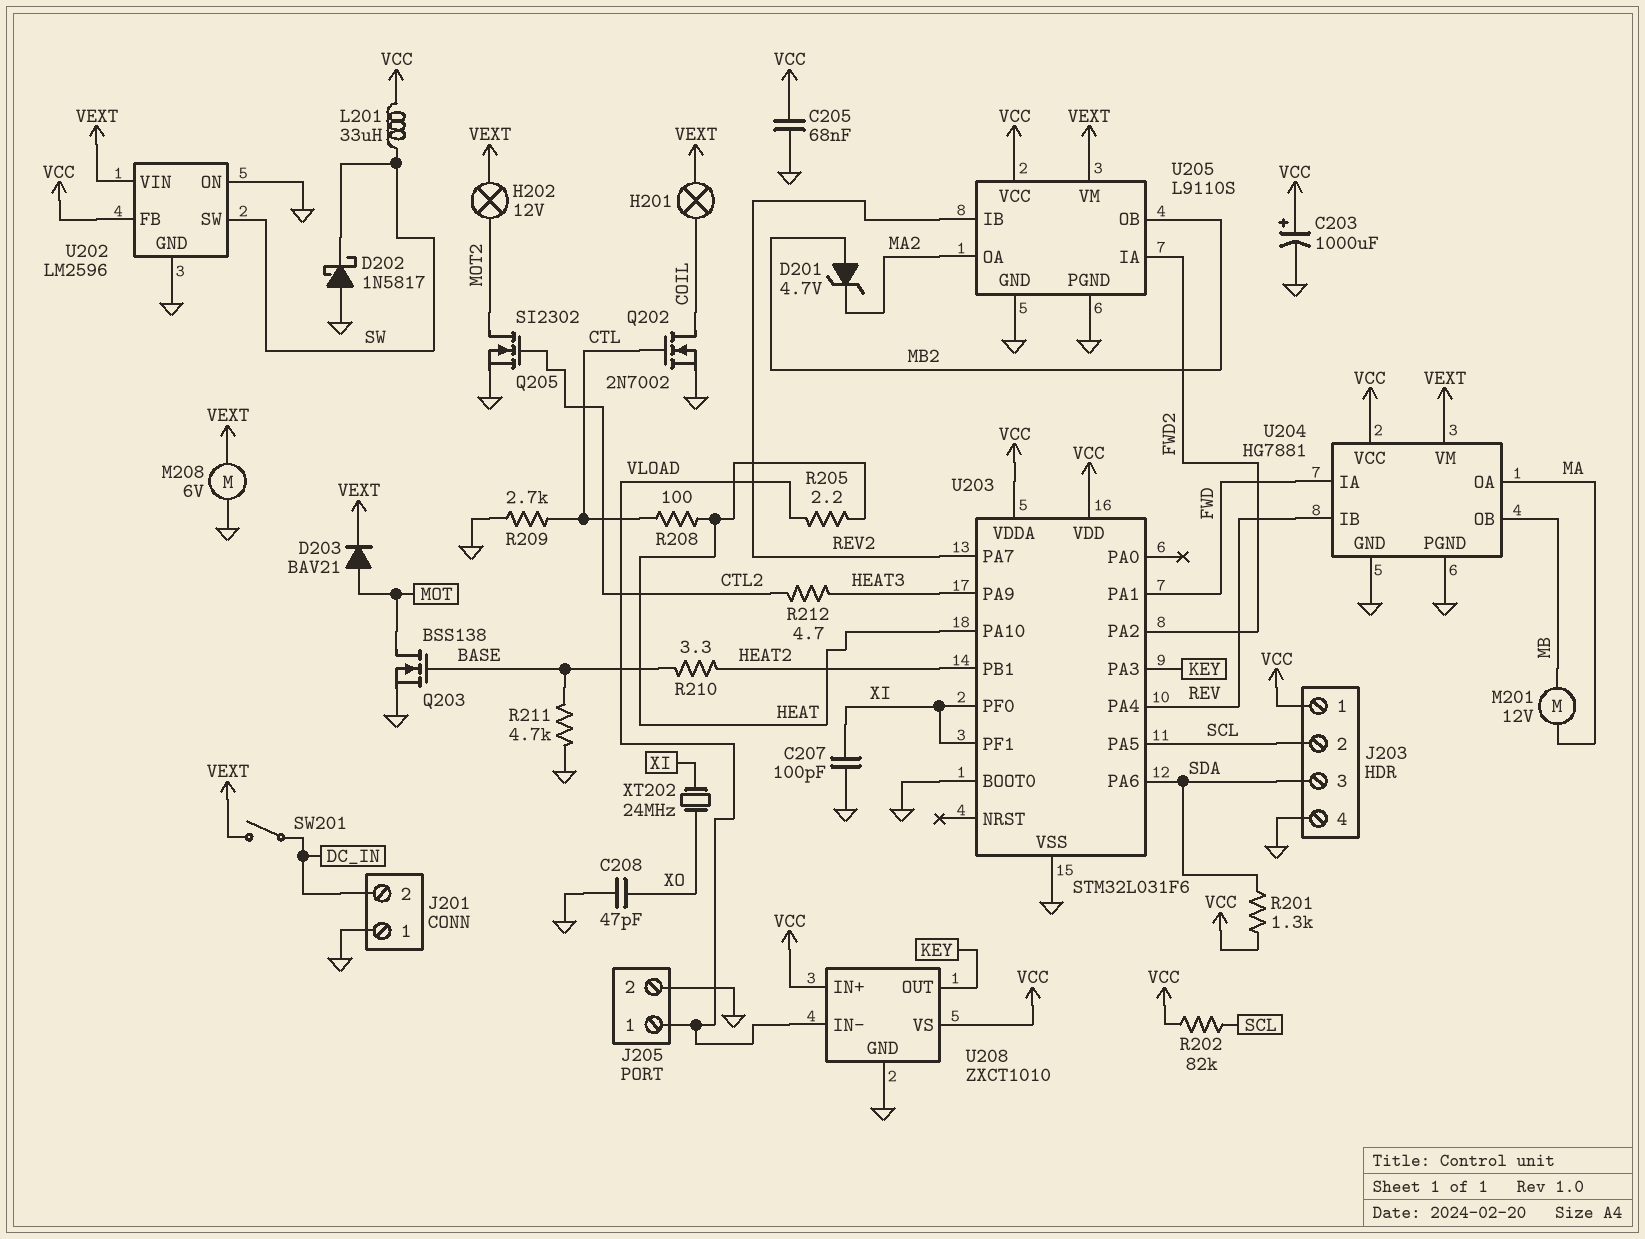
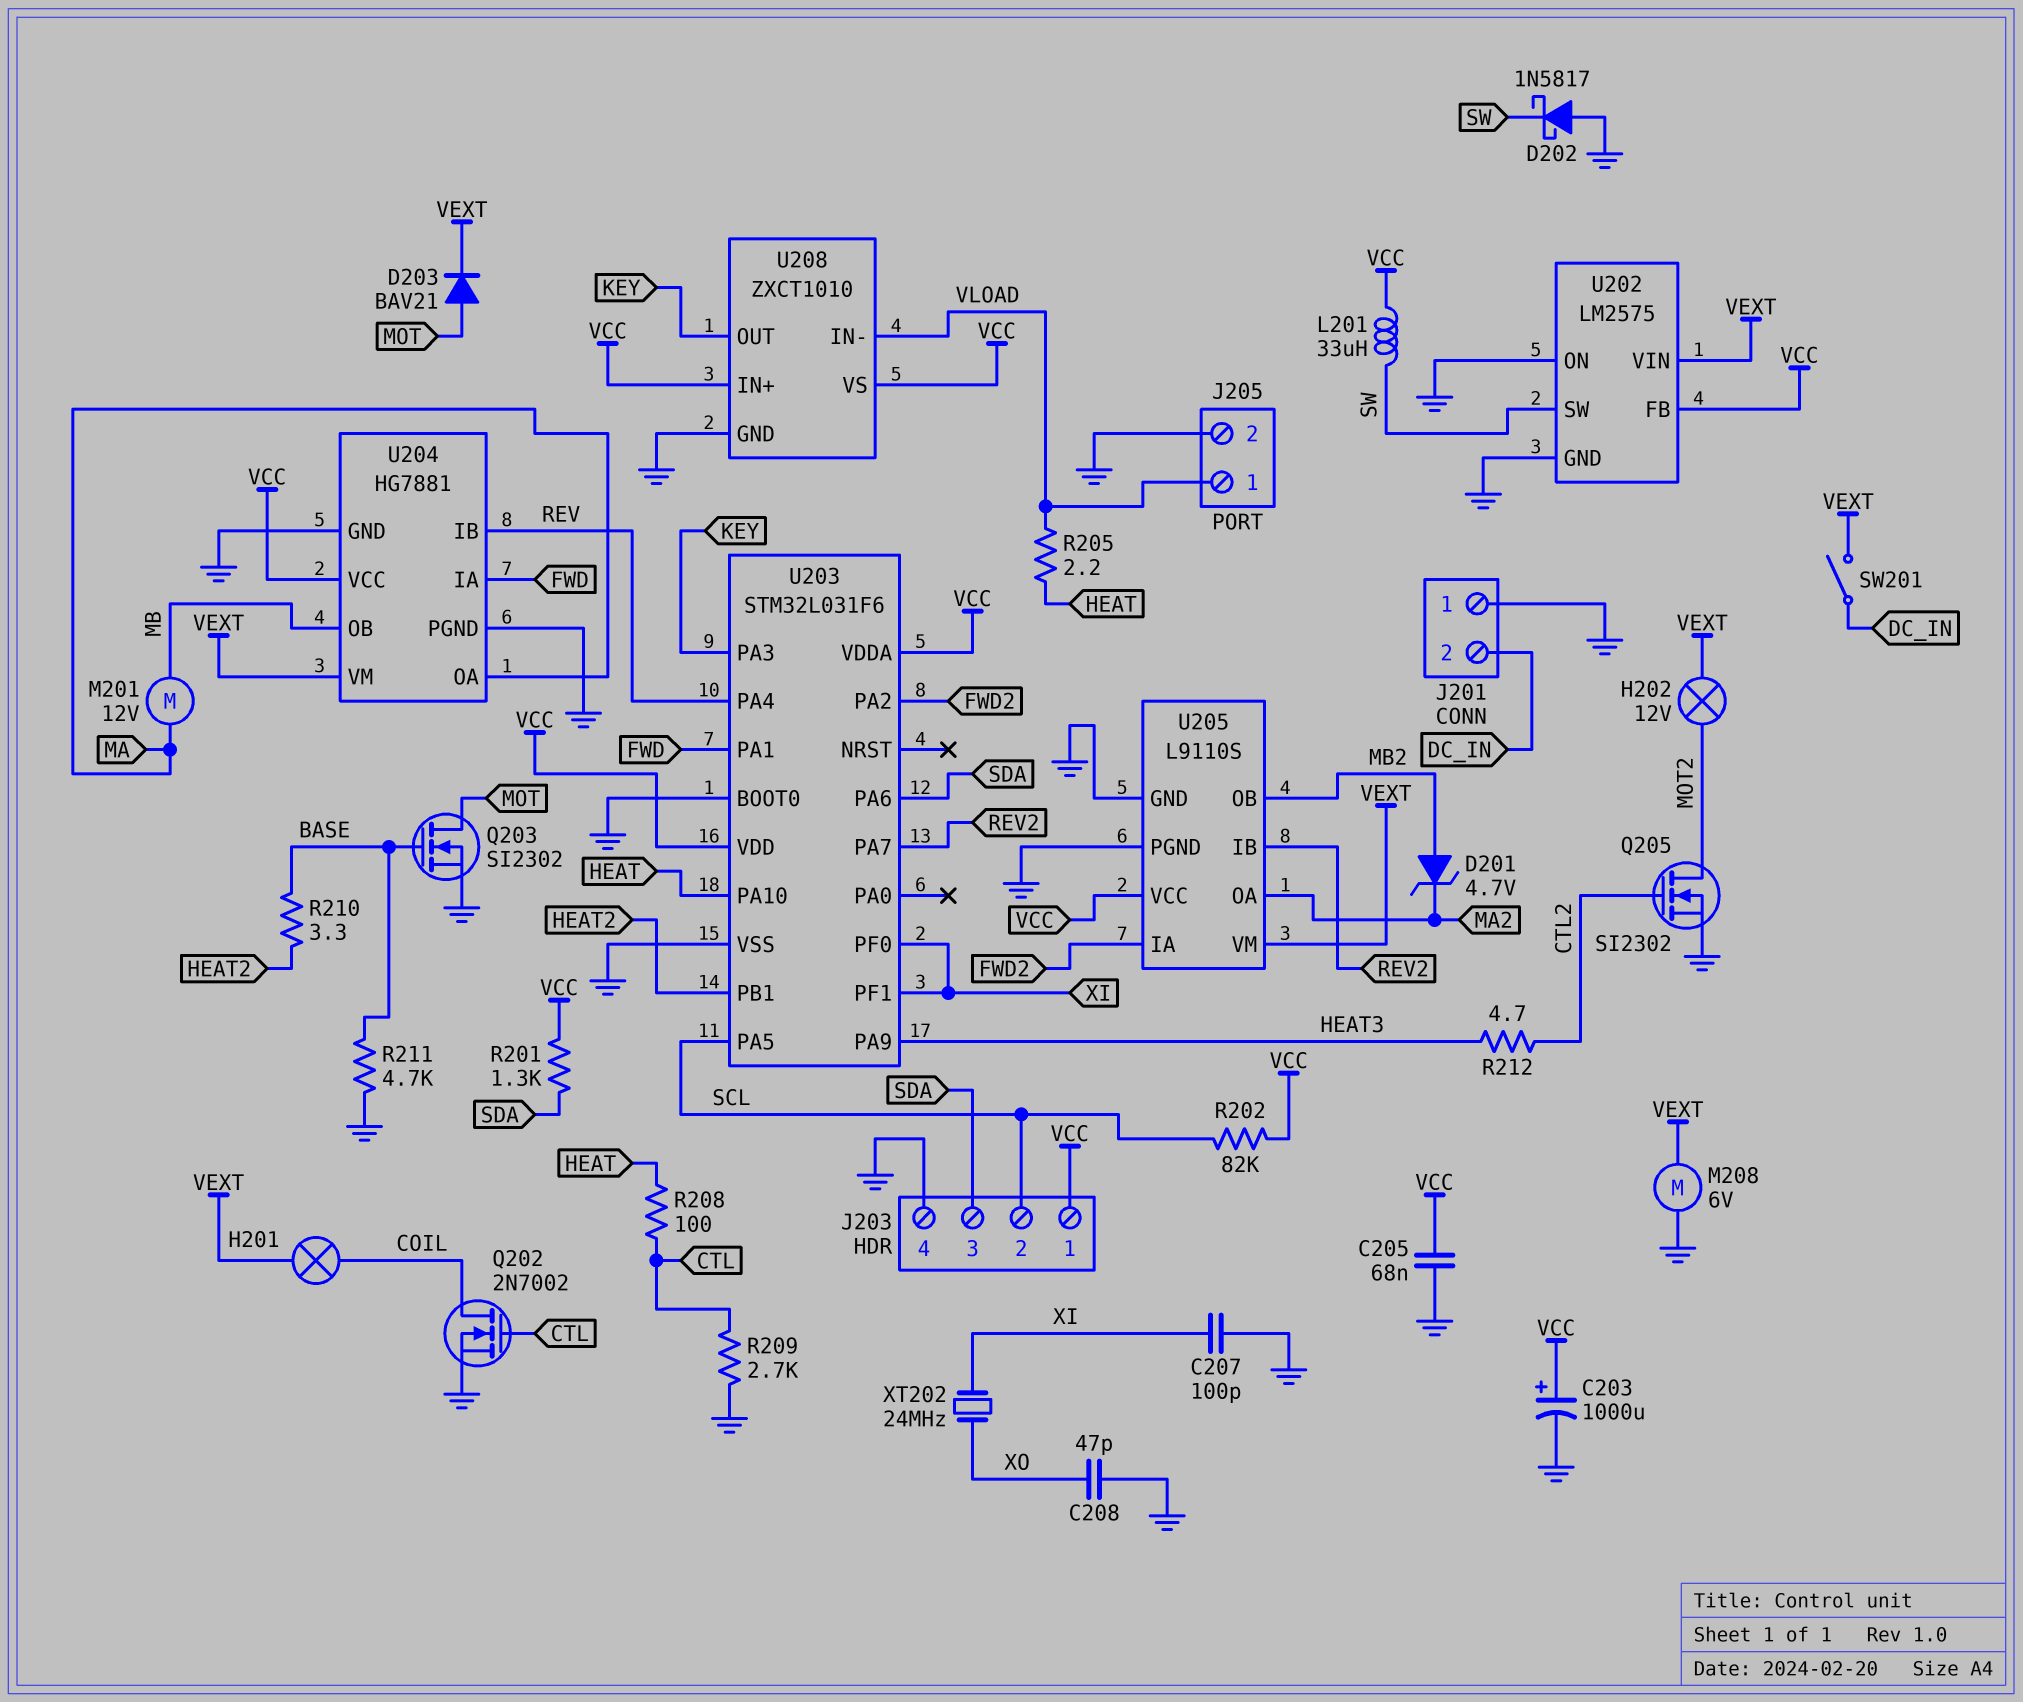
Q203: NMOS BSS138 (G BASE, D MOT, S GND) -> NMOS SI2302 (G BASE, D MOT, S GND)
U202: LM2596 -> LM2575

